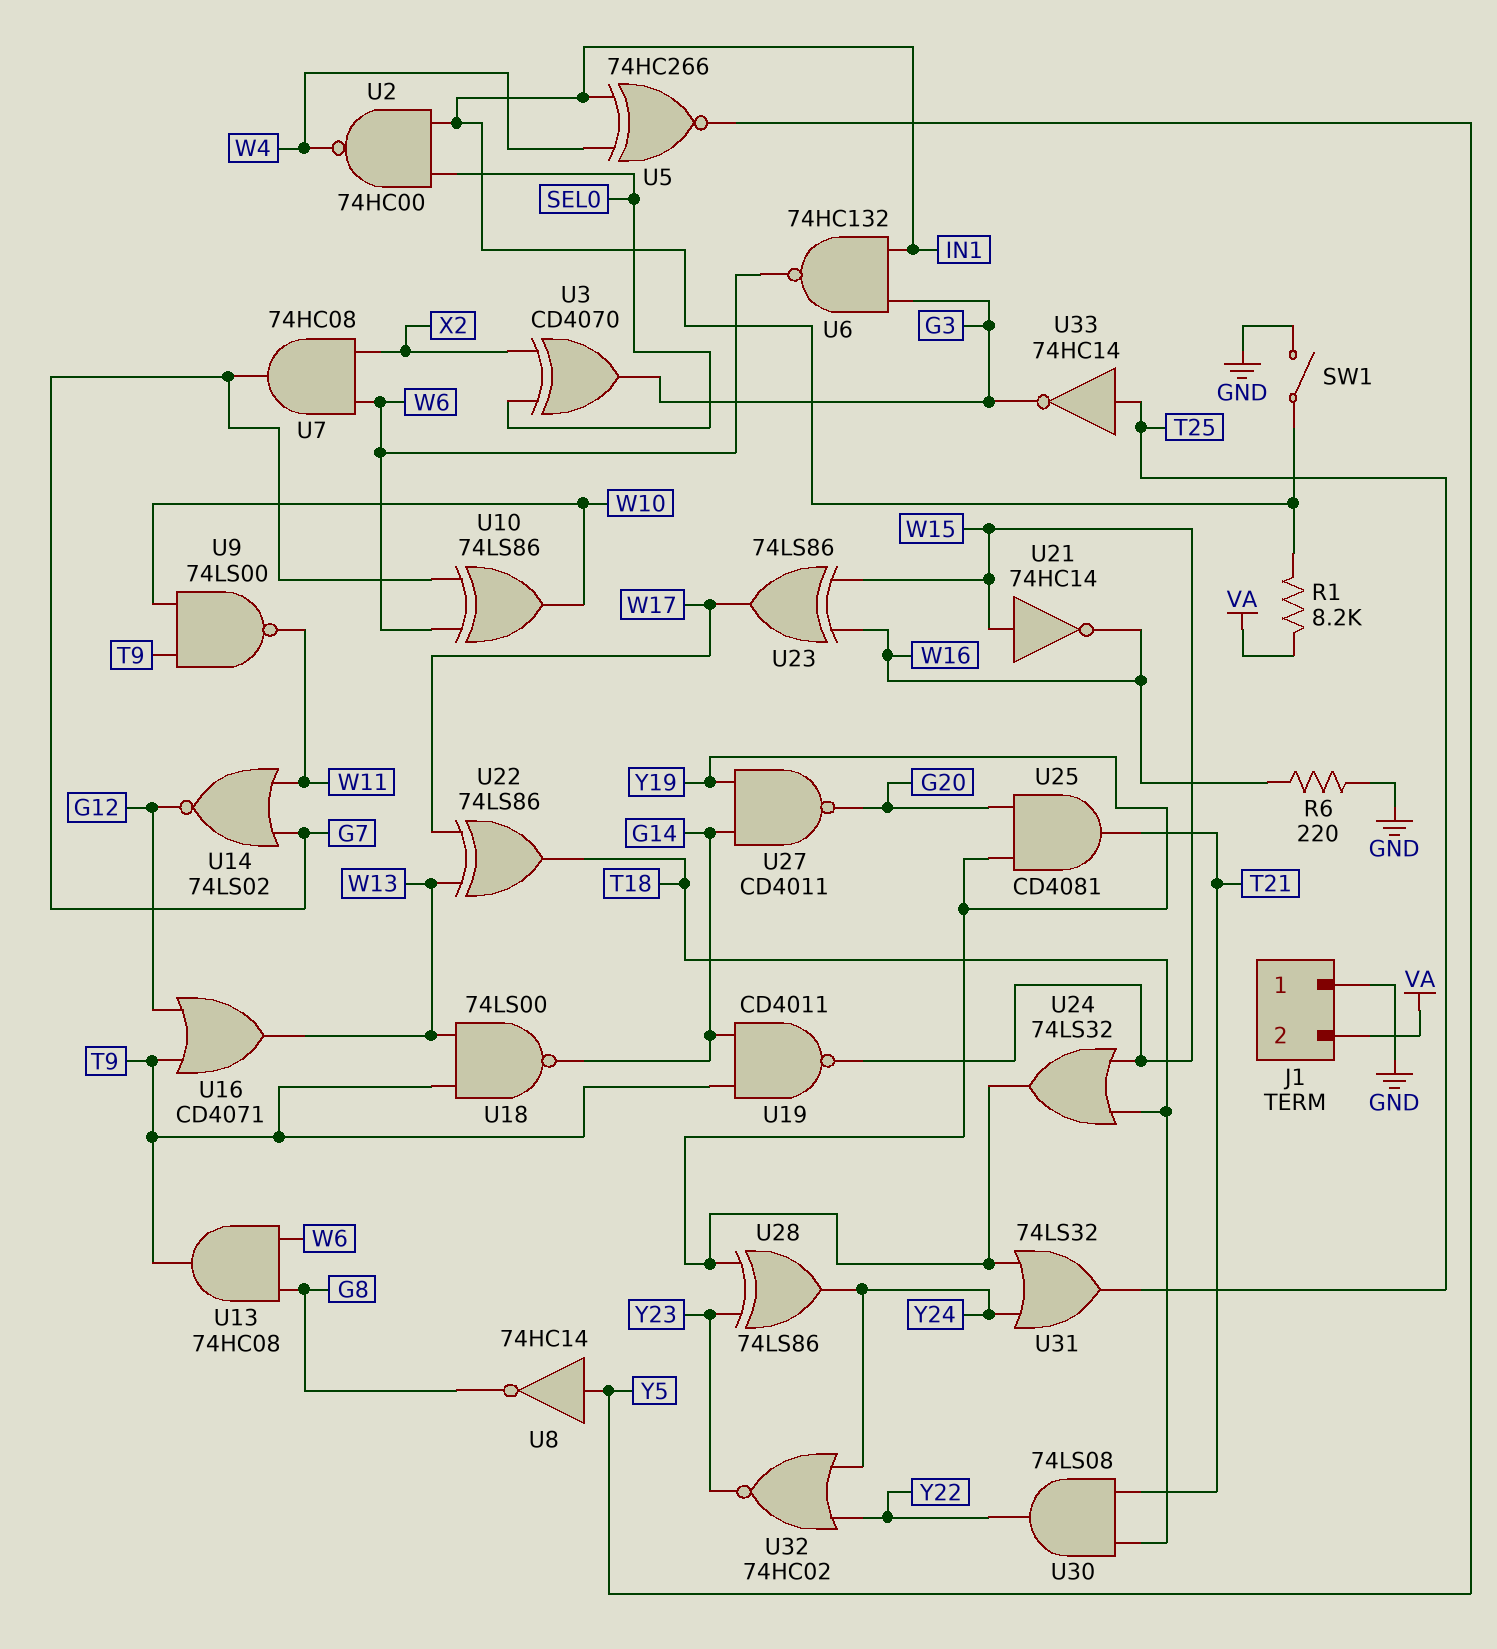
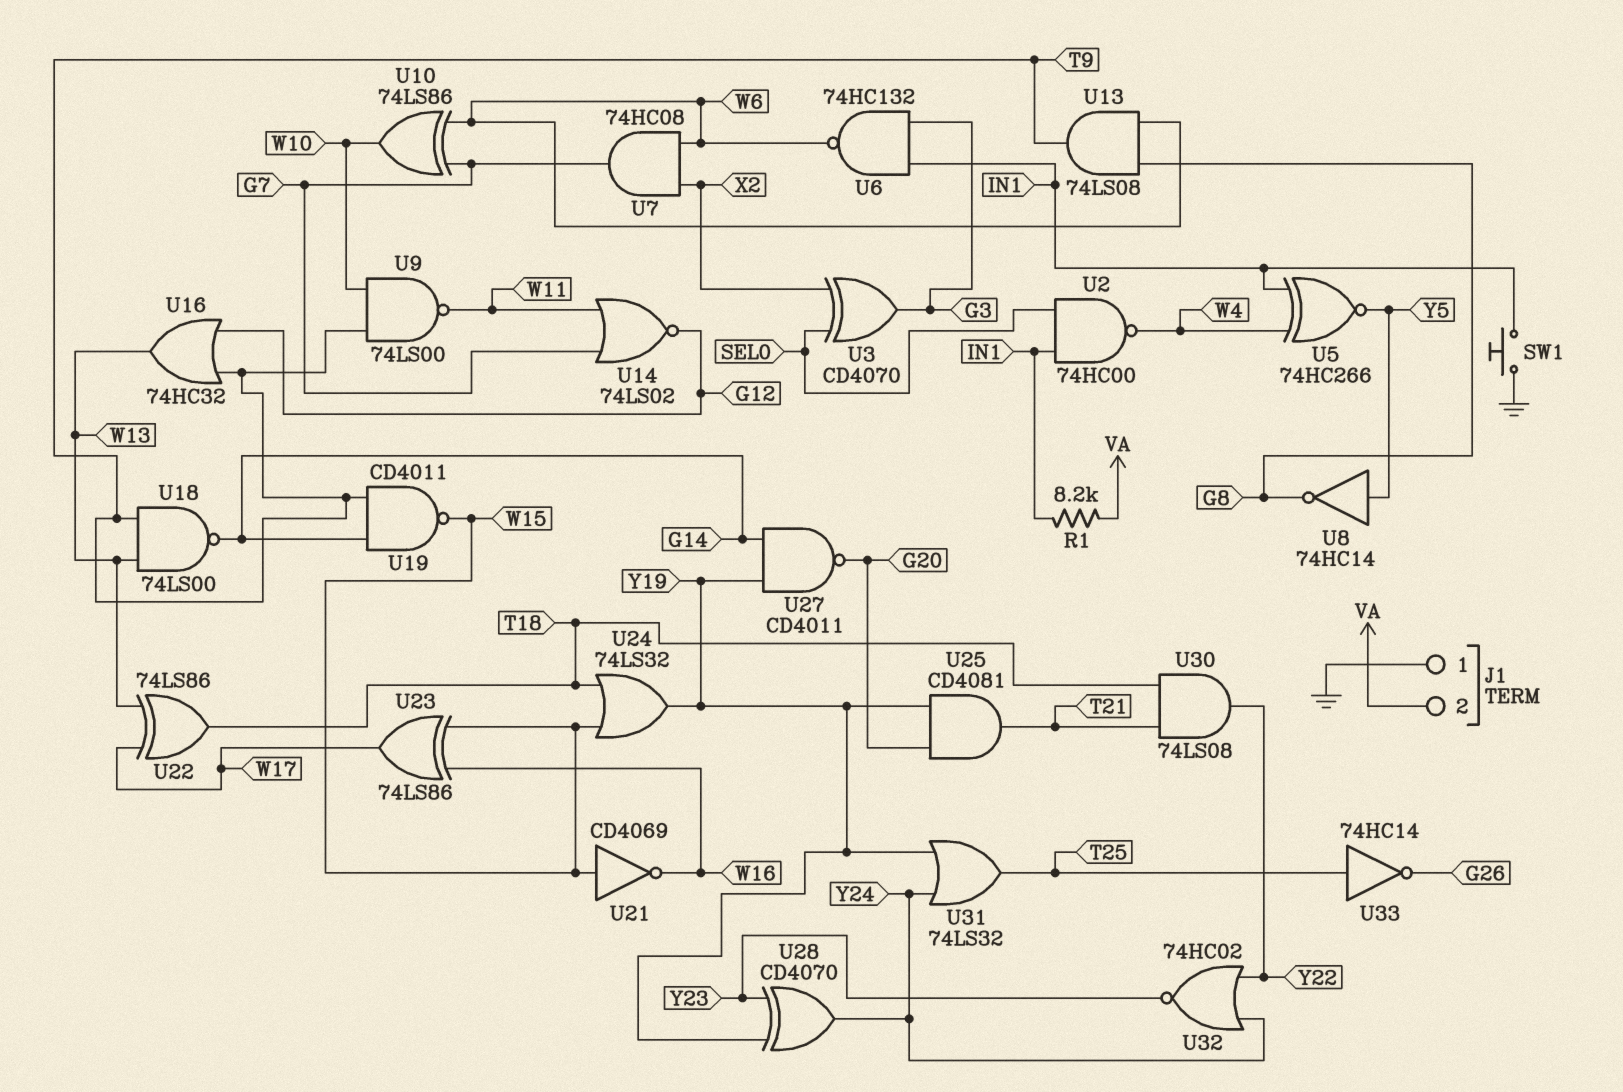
R6: 220 (GND, W16) -> none
SW1: switch (GND, IN1) -> button (GND, IN1)
U13: AND 74HC08 (in G8, in W6, out T9) -> AND 74LS08 (in G8, in W6, out T9)
U16: OR CD4071 (in G12, in T9, out W13) -> OR 74HC32 (in G12, in T9, out W13)
U21: NOT 74HC14 (in W15, out W16) -> NOT CD4069 (in W15, out W16)
U28: XOR 74LS86 (in Y19, in Y23, out Y24) -> XOR CD4070 (in Y19, in Y23, out Y24)
U33: NOT 74HC14 (in T25, out G3) -> NOT 74HC14 (in T25, out G26)

